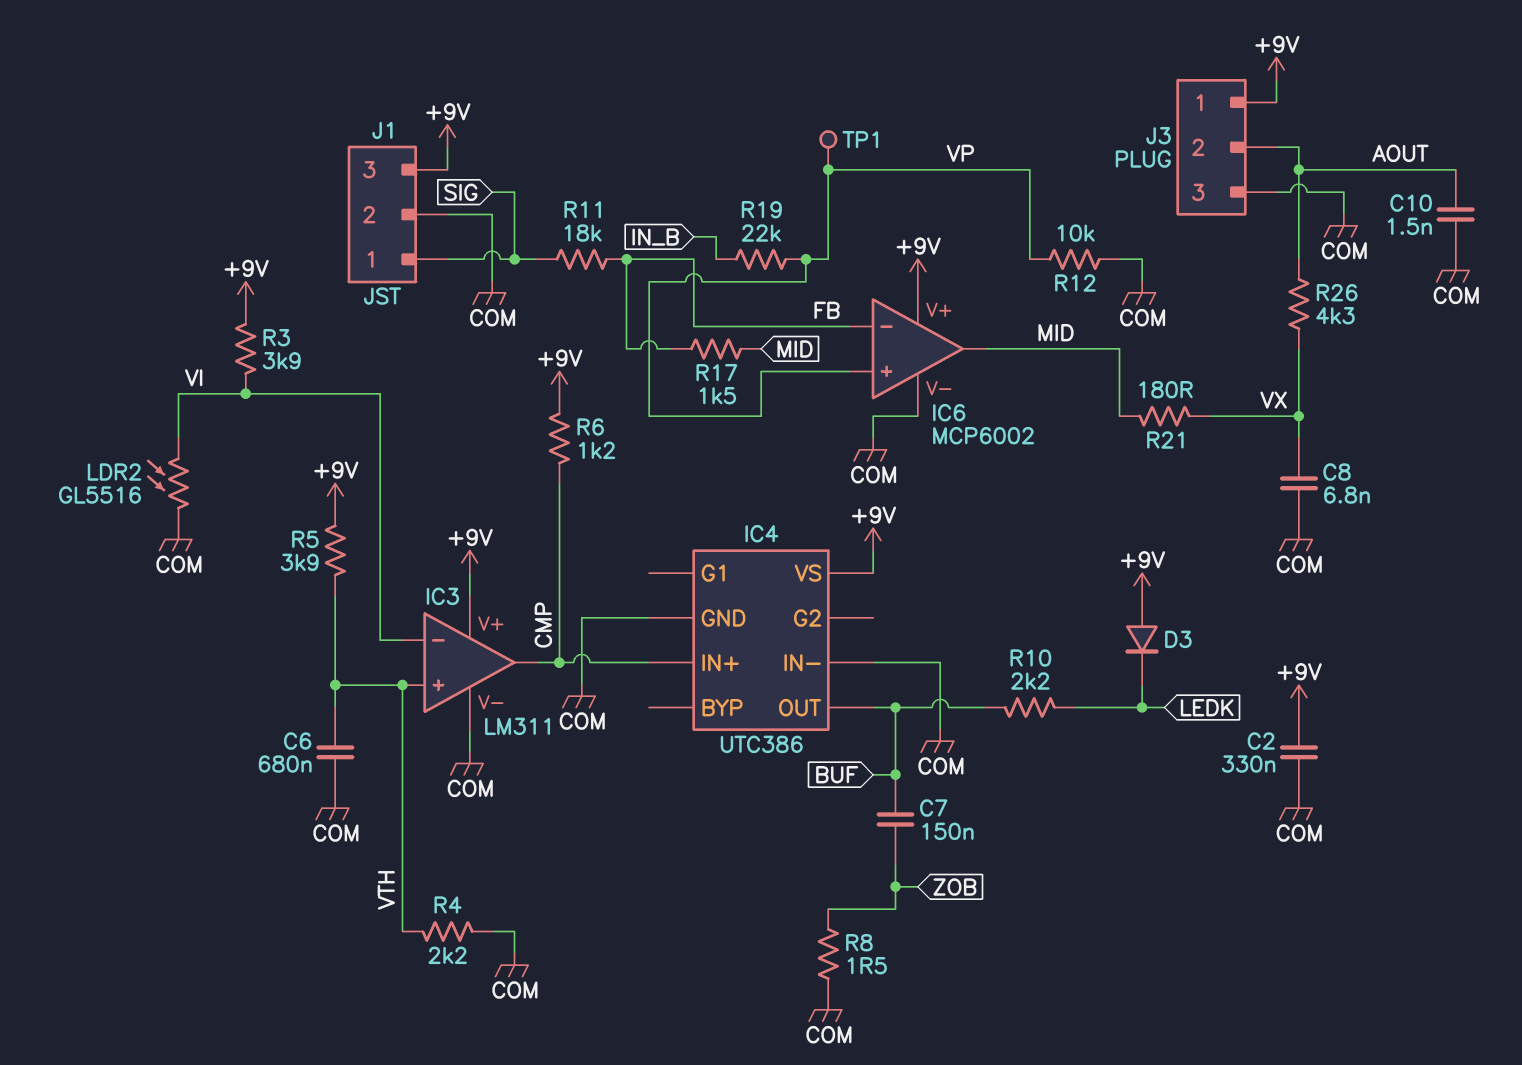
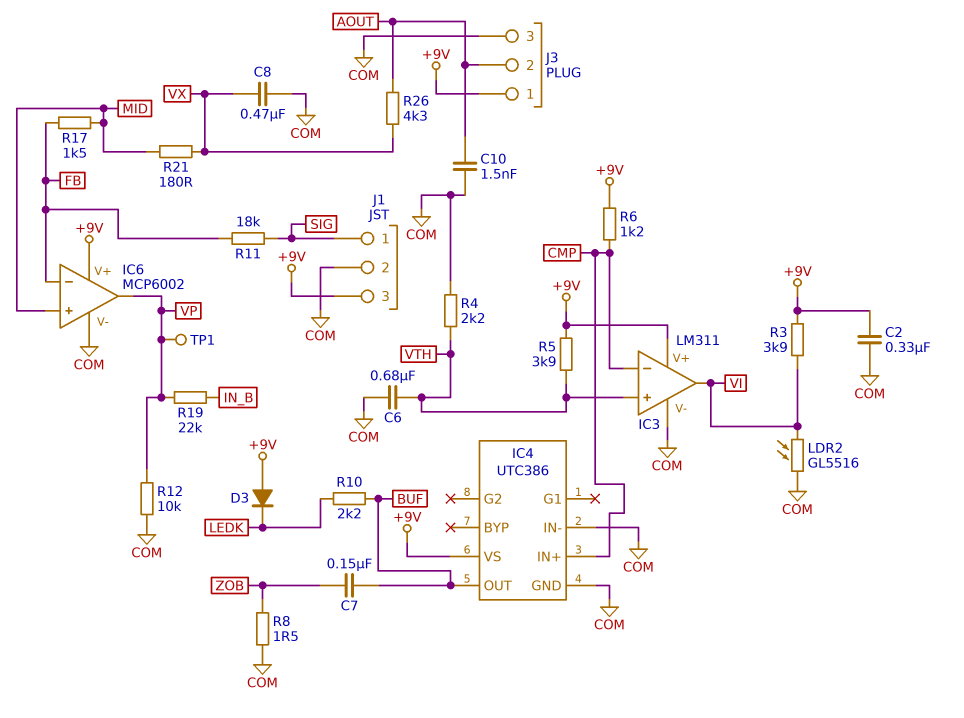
C8: 6.8nF (COM, VX) -> 470nF (COM, VX)
IC3 pin in-: VI -> CMP
IC3 pin out: CMP -> VI
IC6 pin in+: VP -> MID
IC6 pin out: MID -> VP

